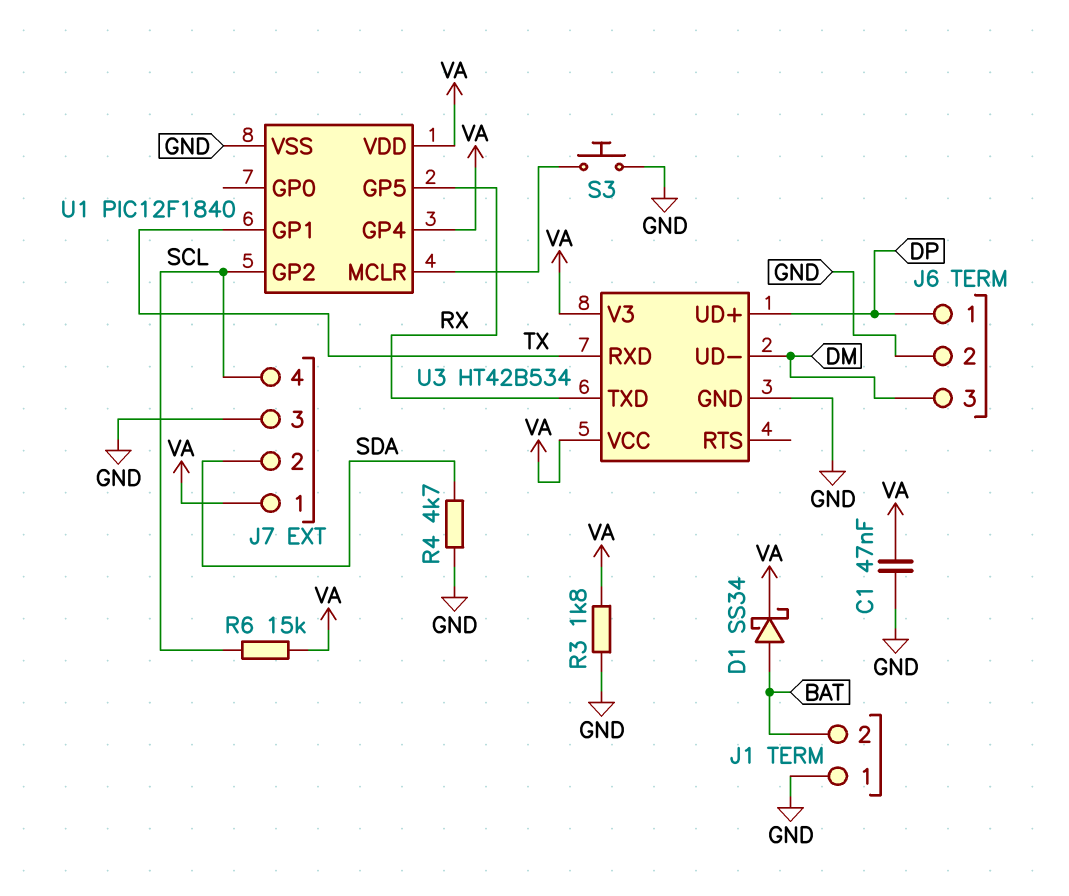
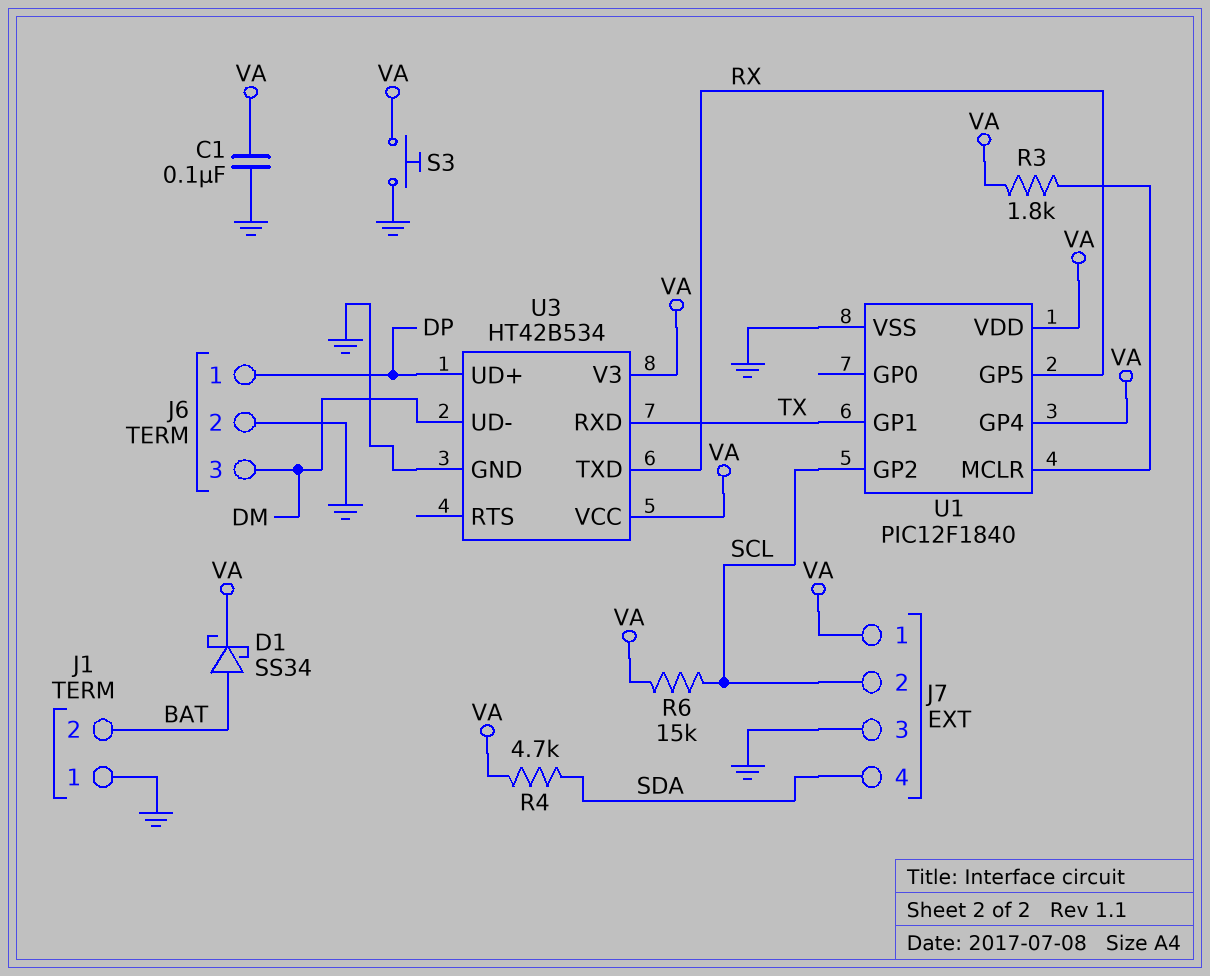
C1: 47nF (GND, VA) -> 100nF (GND, VA)
J7 pin 2: SDA -> SCL
J7 pin 4: SCL -> SDA
R3: 1.8k (GND, VA) -> 1.8k (U1/MCLR, VA)
R4: 4.7k (GND, SDA) -> 4.7k (SDA, VA)
S3: button (GND, U1/MCLR) -> button (GND, VA)

